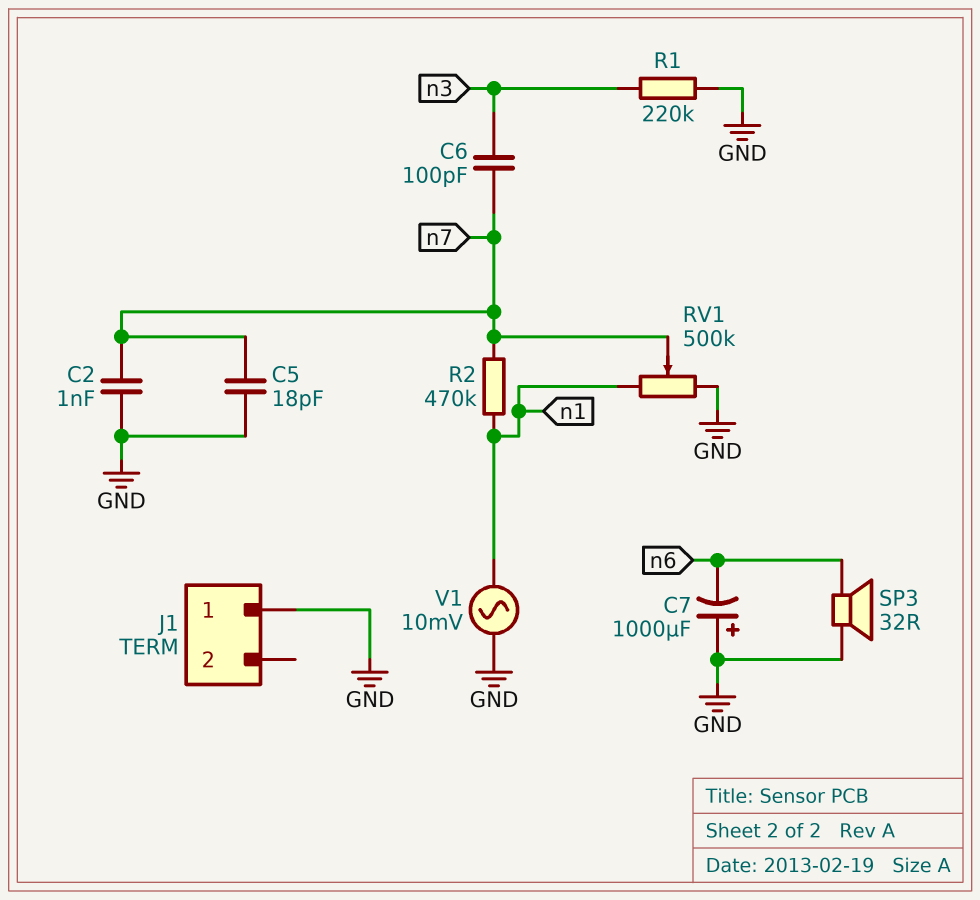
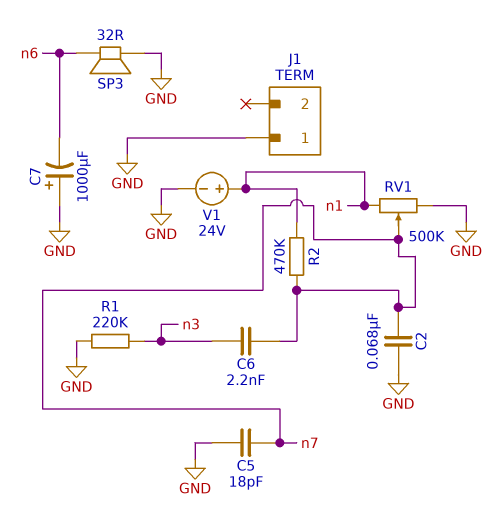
C2: 1nF (GND, n7) -> 68nF (GND, n7)
C6: 100pF (n3, n7) -> 2.2nF (n3, n7)
V1: AC 10mV (GND, n1) -> 24V (plus n1, minus GND)

